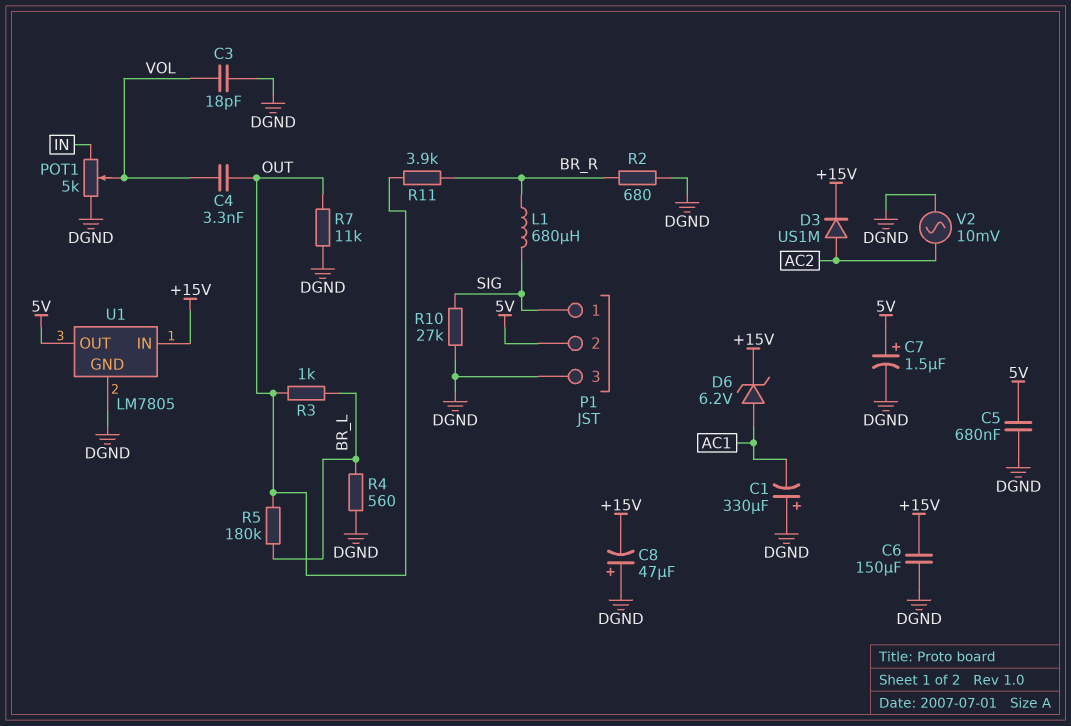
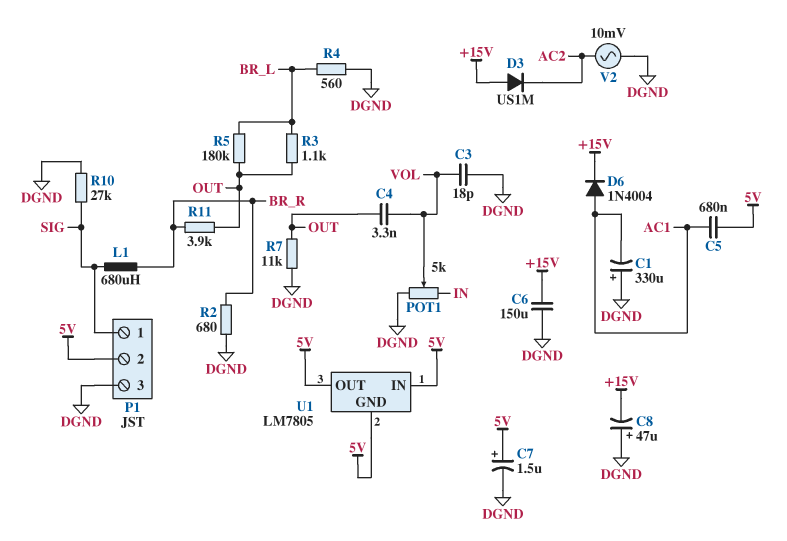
C5: 680nF (5V, DGND) -> 680nF (5V, AC1)
D3: diode US1M (A AC2, K +15V) -> diode US1M (A +15V, K AC2)
D6: zener 6.2V (A AC1, K +15V) -> diode 1N4004 (A AC1, K +15V)
R3: 1k (BR_L, OUT) -> 1.1k (BR_L, OUT)
U1 pin GND: DGND -> 5V
U1 pin IN: +15V -> 5V

